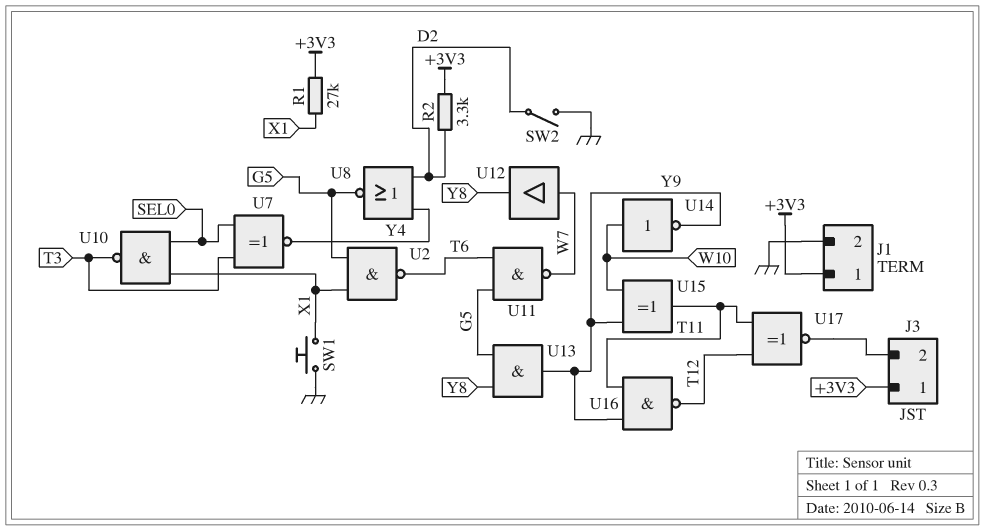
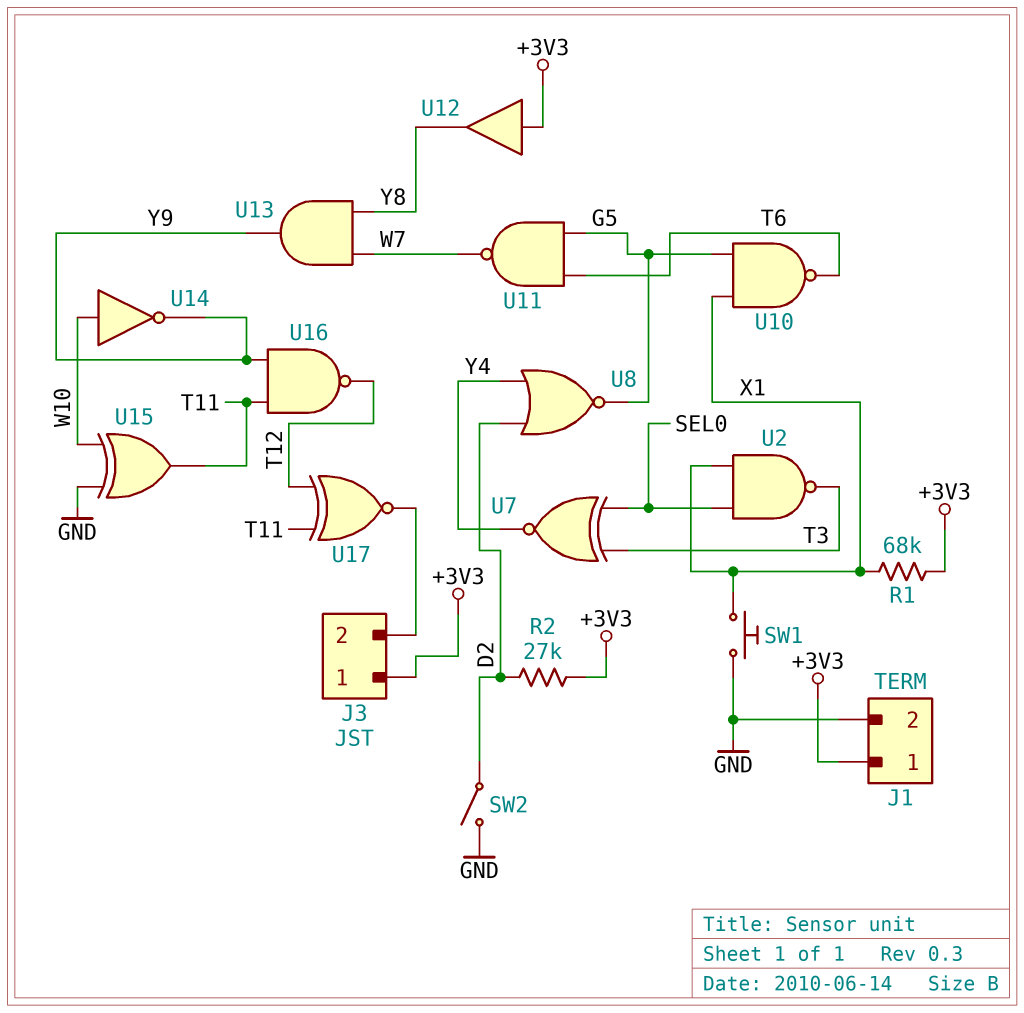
R1: 27k (+3V3, X1) -> 68k (+3V3, X1)
R2: 3.3k (+3V3, D2) -> 27k (+3V3, D2)
U2: NAND (in G5, in X1, out T6) -> NAND (in SEL0, in X1, out T3)
U10: NAND (in SEL0, in X1, out T3) -> NAND (in G5, in X1, out T6)
U12: buffer (in W7, out Y8) -> buffer (in +3V3, out Y8)
U13: AND (in G5, in Y8, out Y9) -> AND (in W7, in Y8, out Y9)
U15: XOR (in W10, in Y9, out T11) -> XOR (in GND, in W10, out T11)

